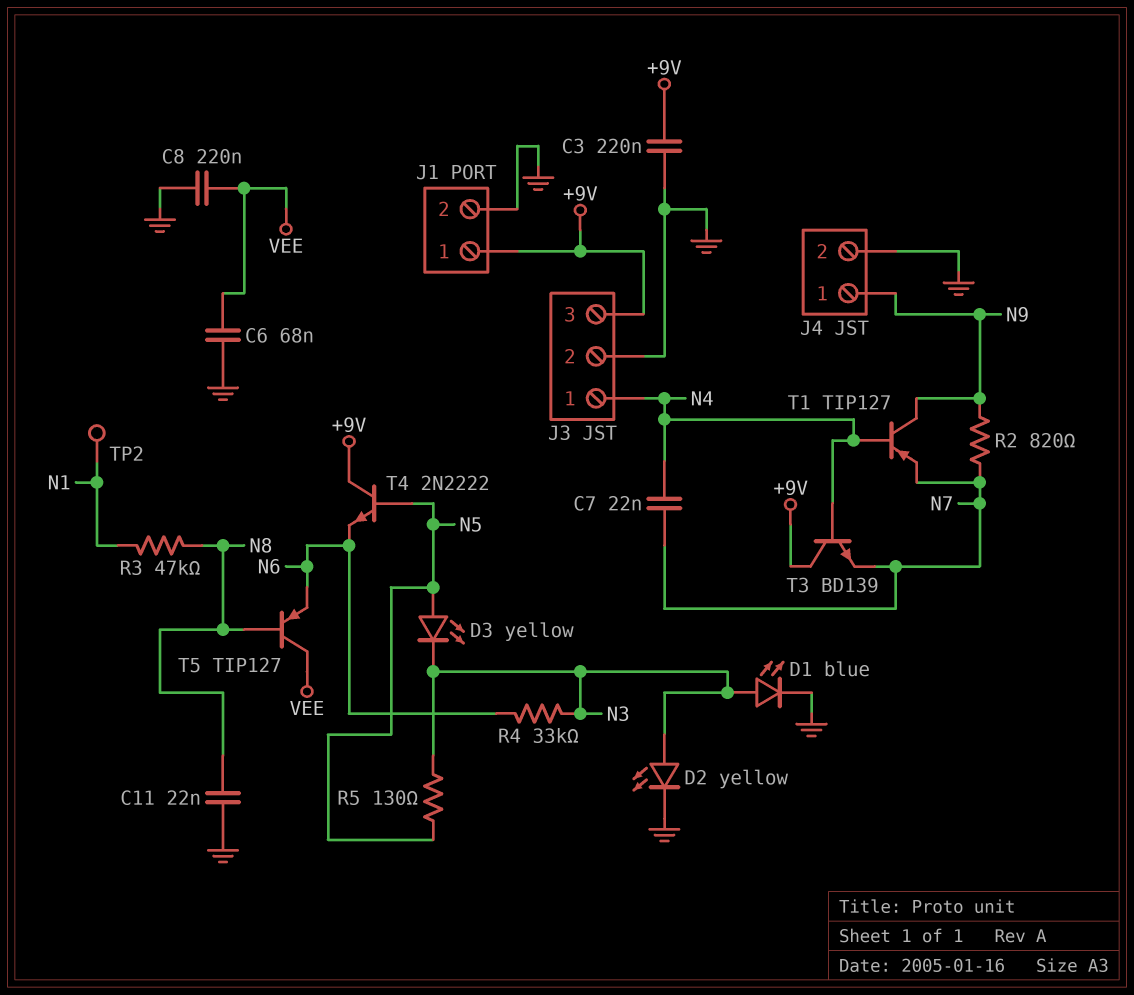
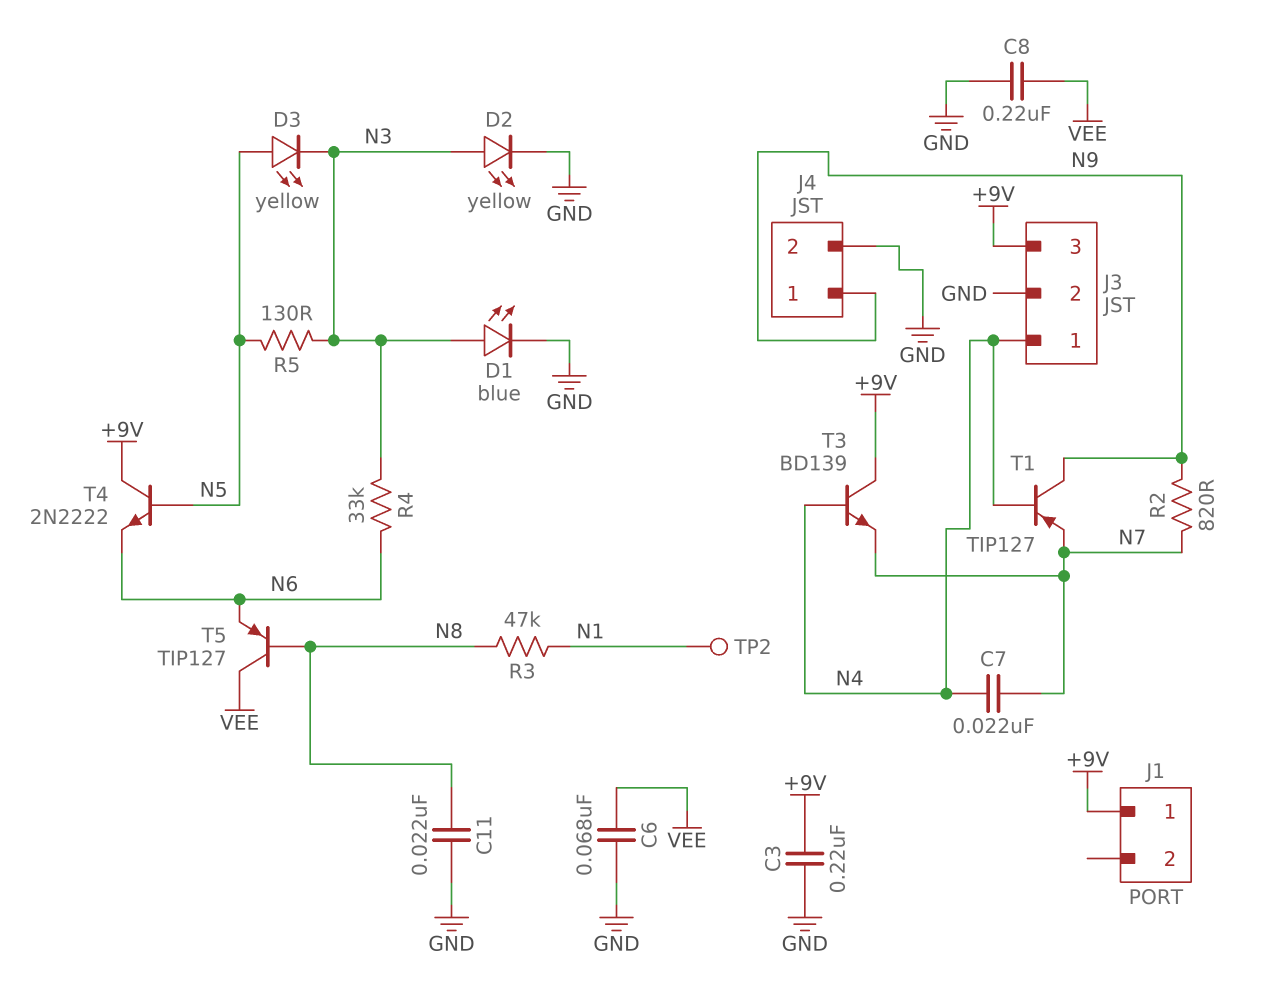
J1 pin 2: GND -> none

